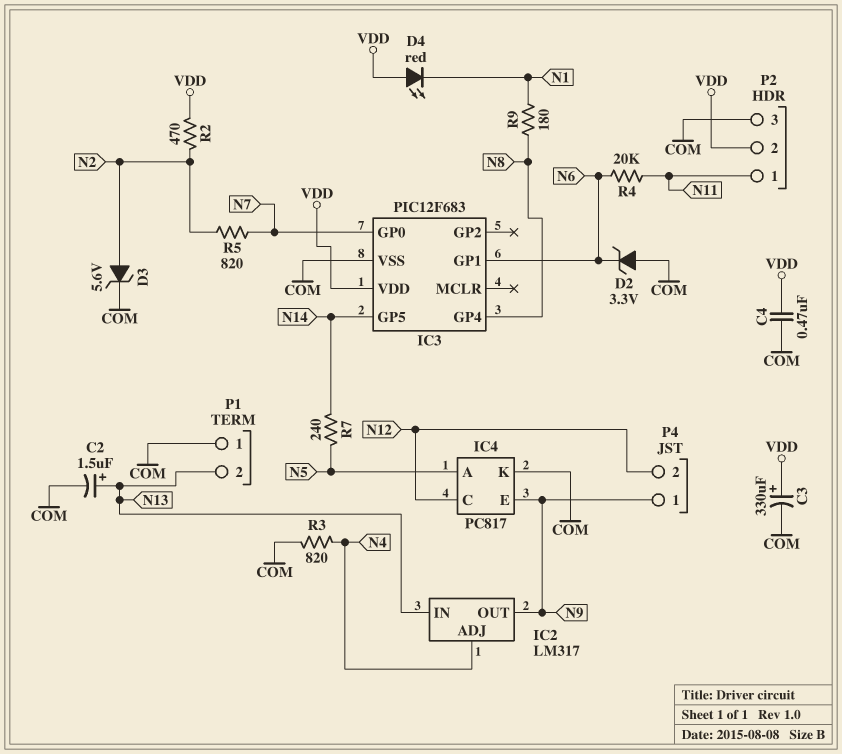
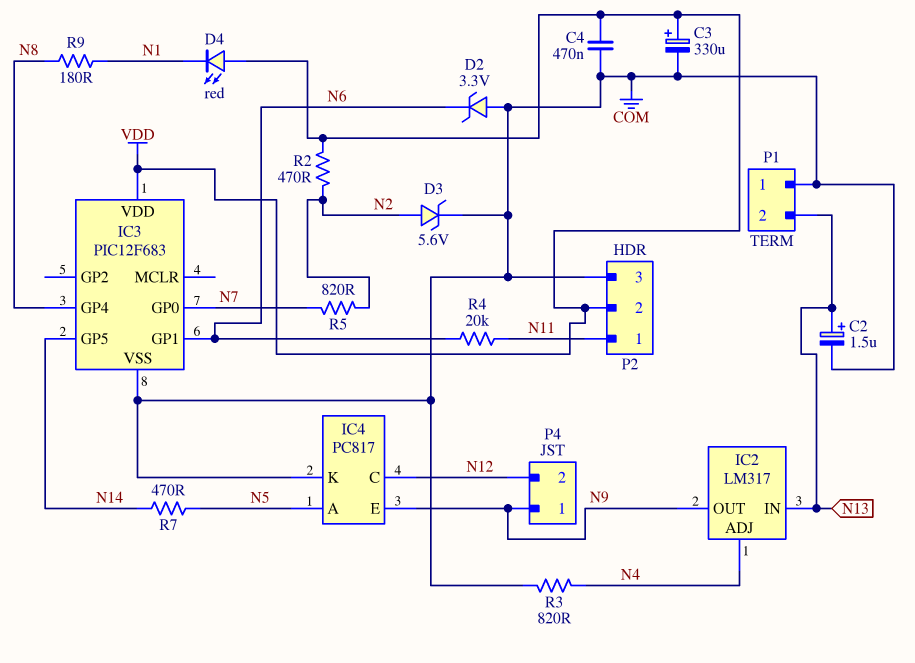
R7: 240 (N5, N14) -> 470 (N5, N14)

